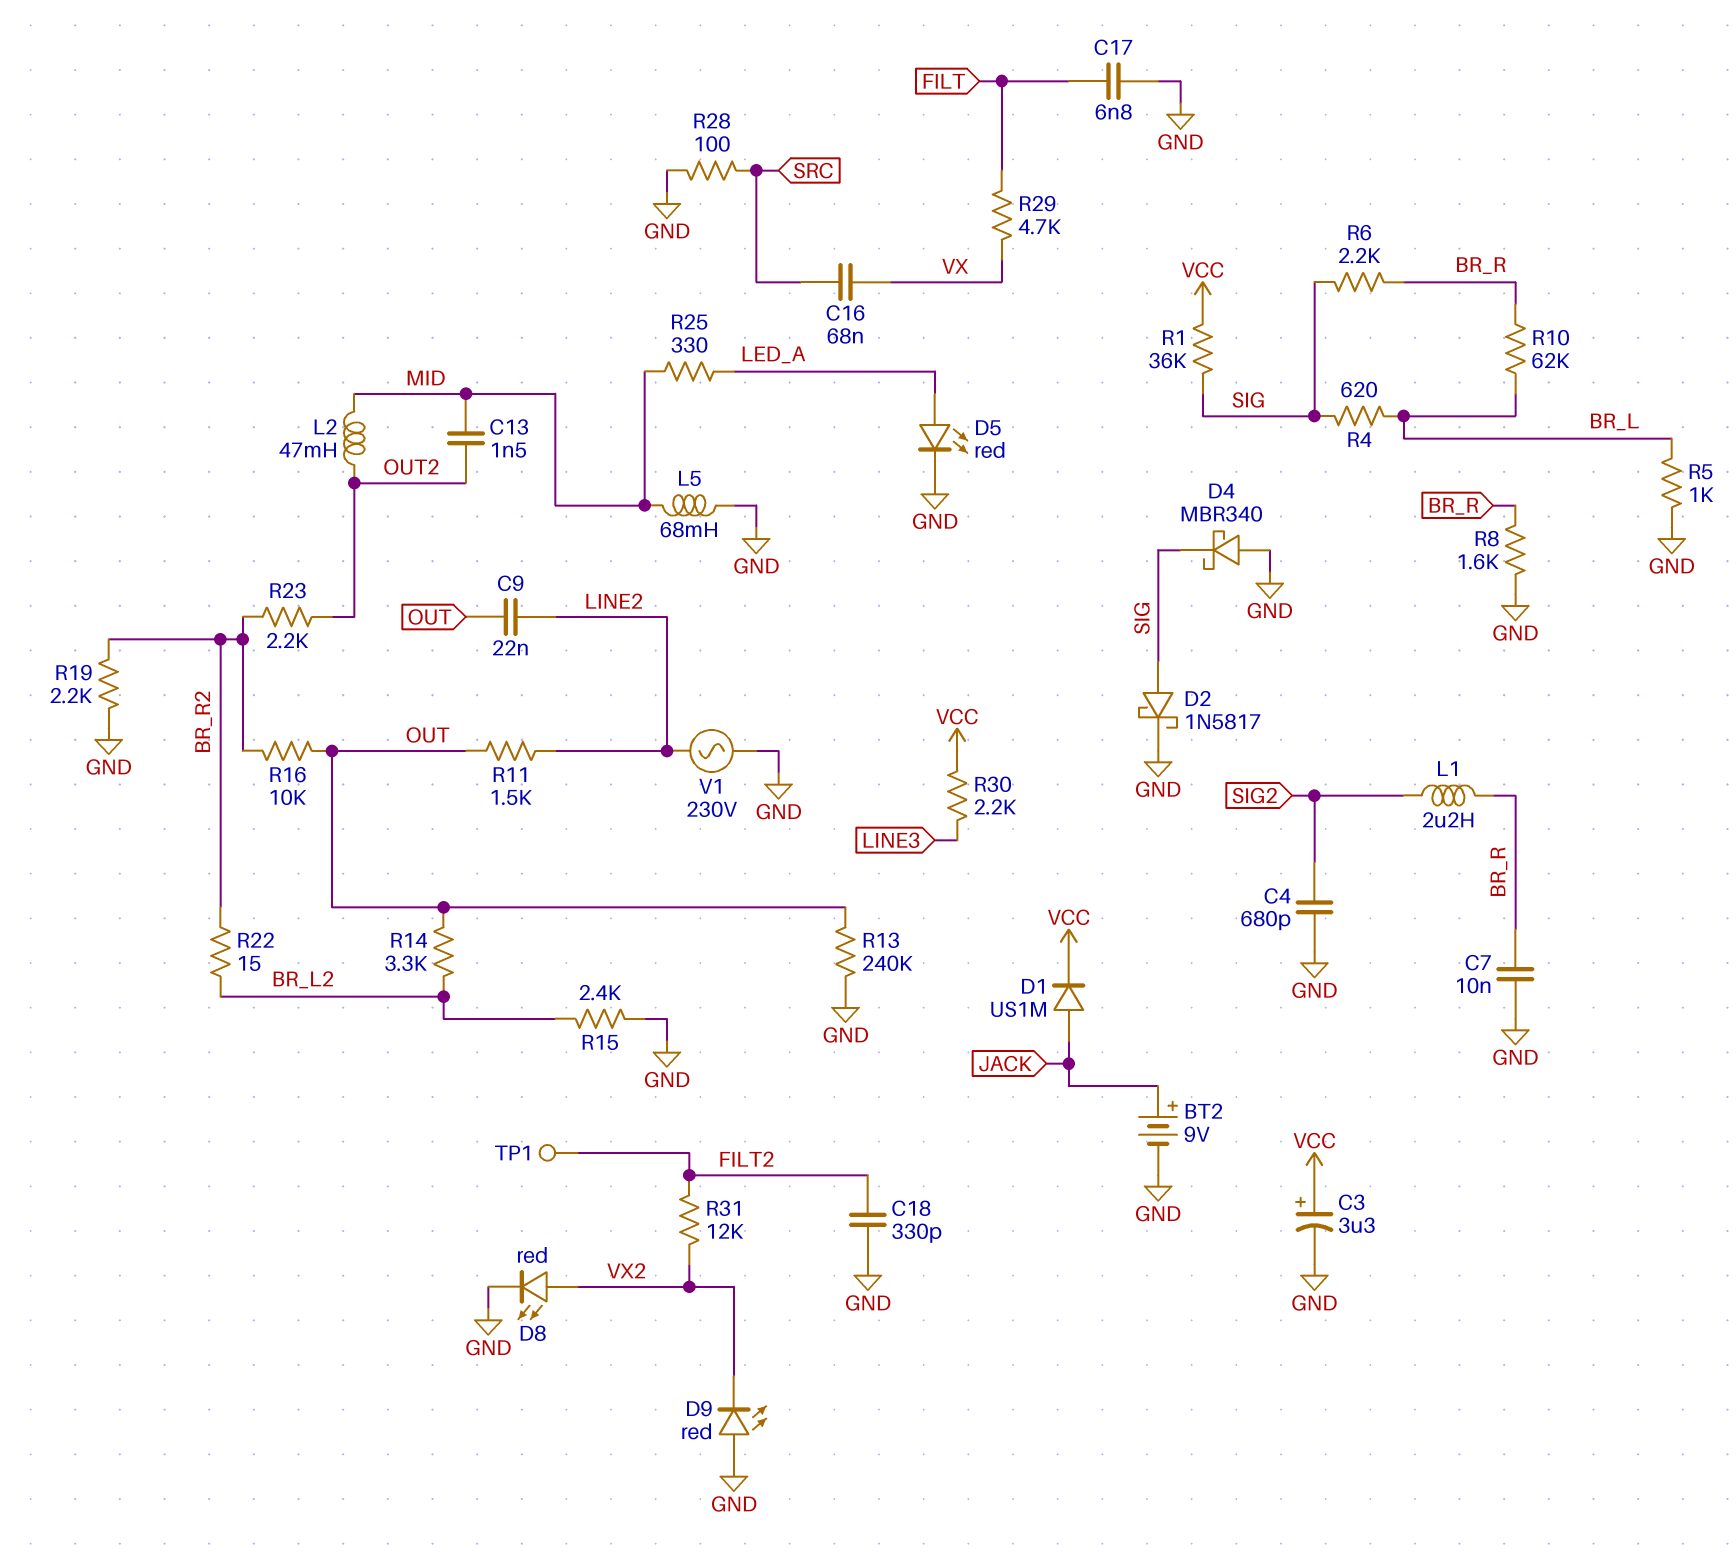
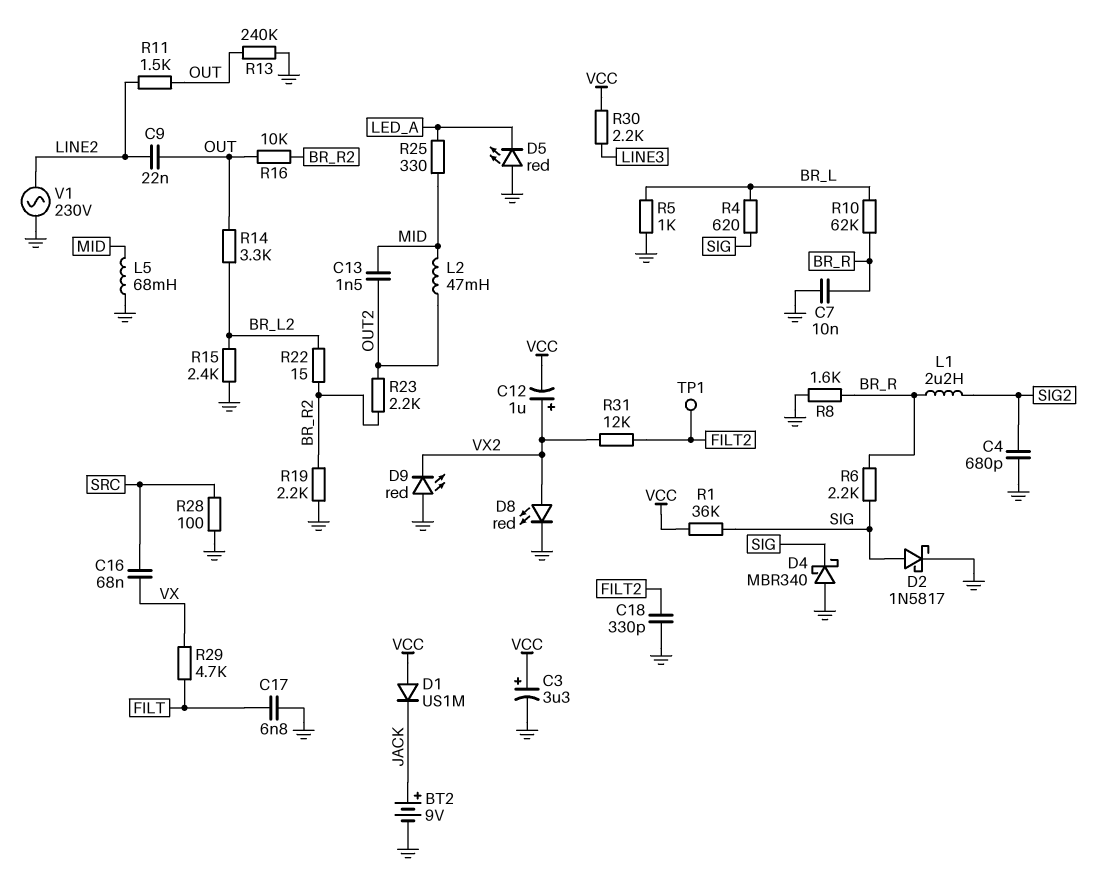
C12: none -> 1uF (plus VX2, minus VCC)
D1: diode US1M (A JACK, K VCC) -> diode US1M (A VCC, K JACK)
D5: LED red (A LED_A, K GND) -> LED red (A GND, K LED_A)

